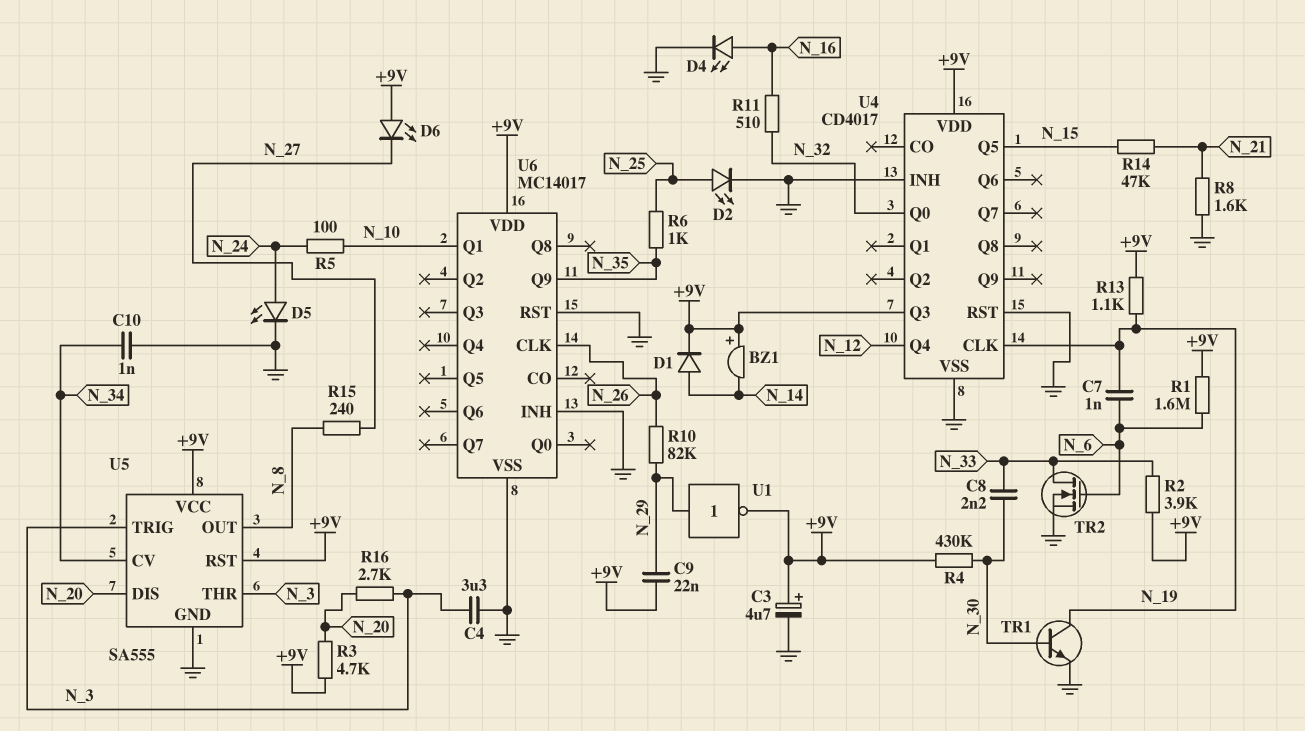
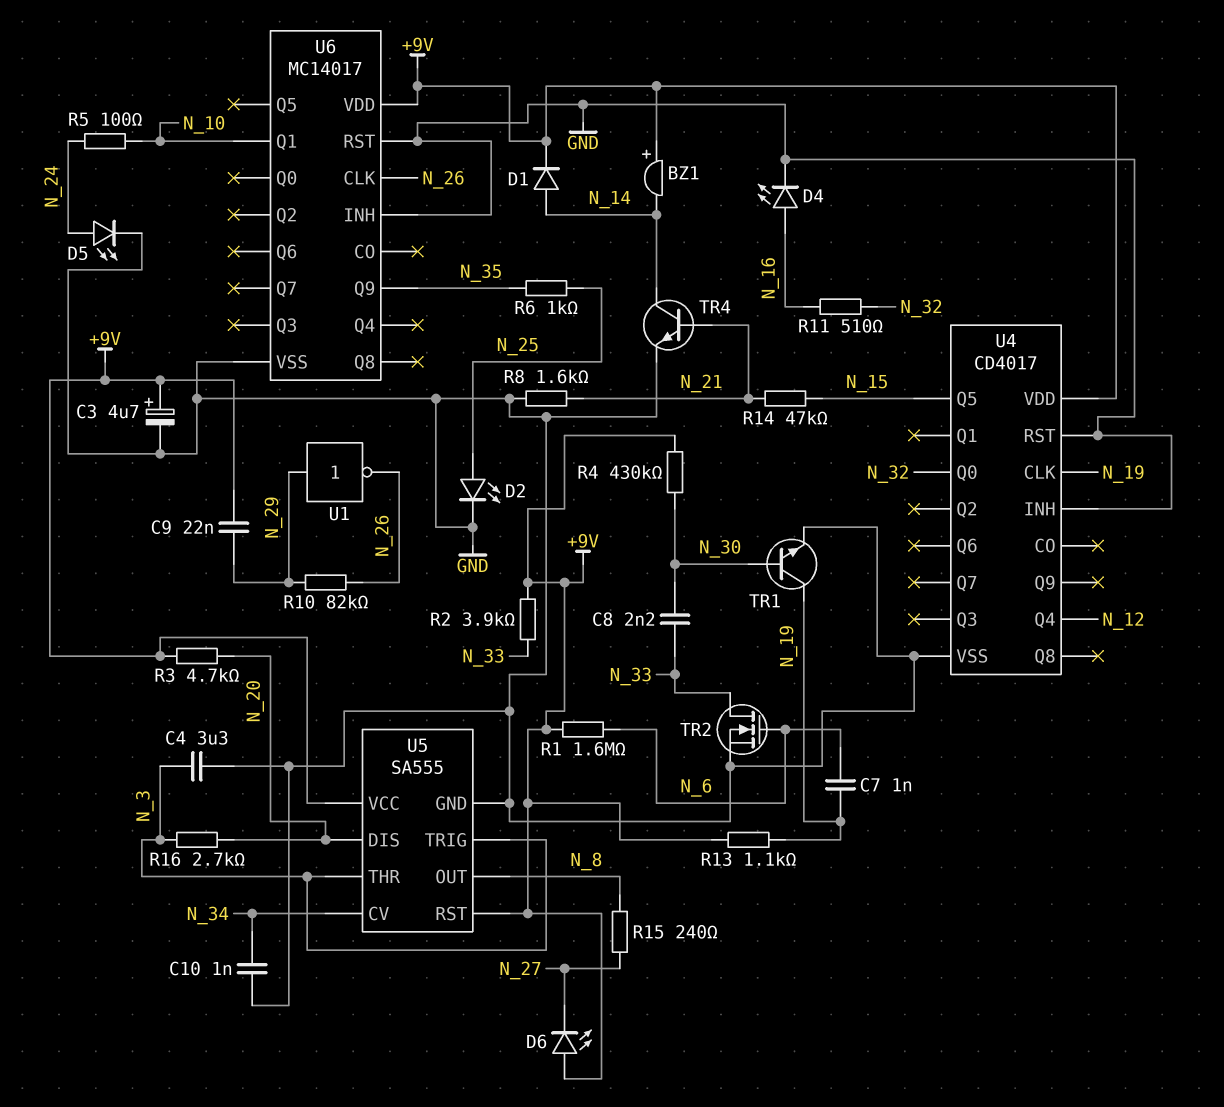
TR4: none -> NPN (B N_21, C N_14, E GND)
U1: NOT (in N_29, out +9V) -> NOT (in N_29, out N_26)
U4 pin Q3: +9V -> none

